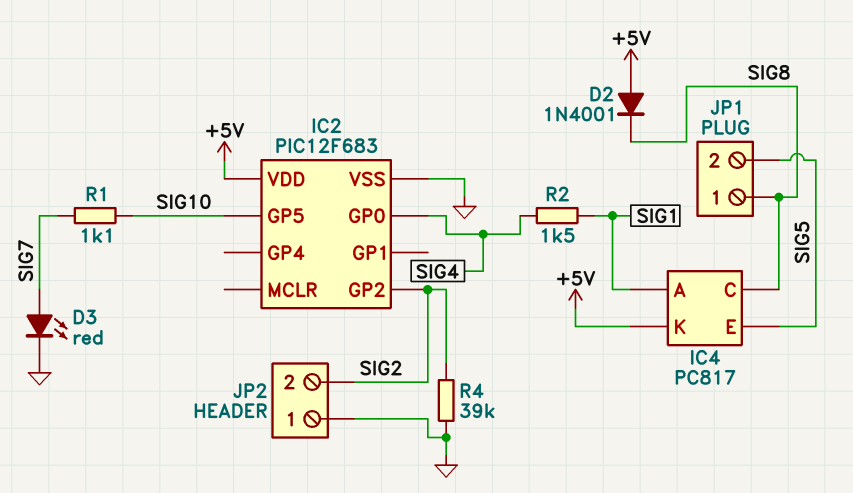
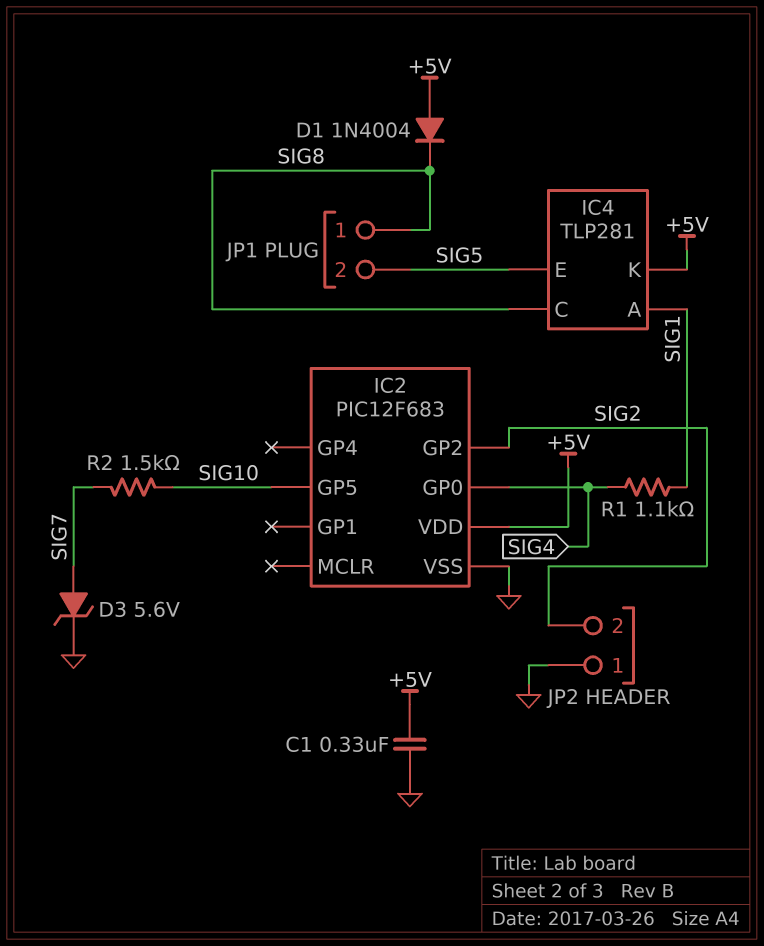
C1: none -> 330nF (+5V, GND)
D1: none -> diode 1N4004 (A +5V, K SIG8)
D2: diode 1N4001 (A +5V, K SIG8) -> none
D3: LED red (A SIG7, K GND) -> zener 5.6V (A SIG7, K GND)
IC4: PC817 -> TLP281
R1: 1.1k (SIG7, SIG10) -> 1.1k (SIG1, SIG4)
R2: 1.5k (SIG1, SIG4) -> 1.5k (SIG7, SIG10)
R4: 39k (GND, SIG2) -> none

